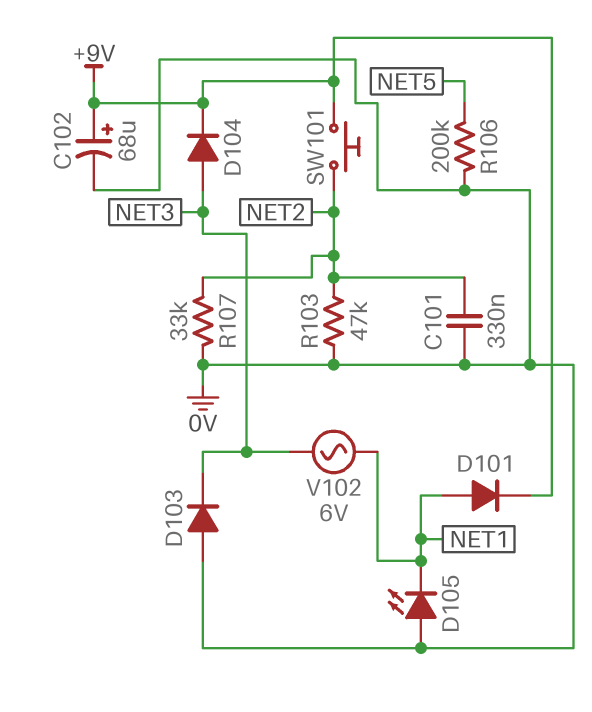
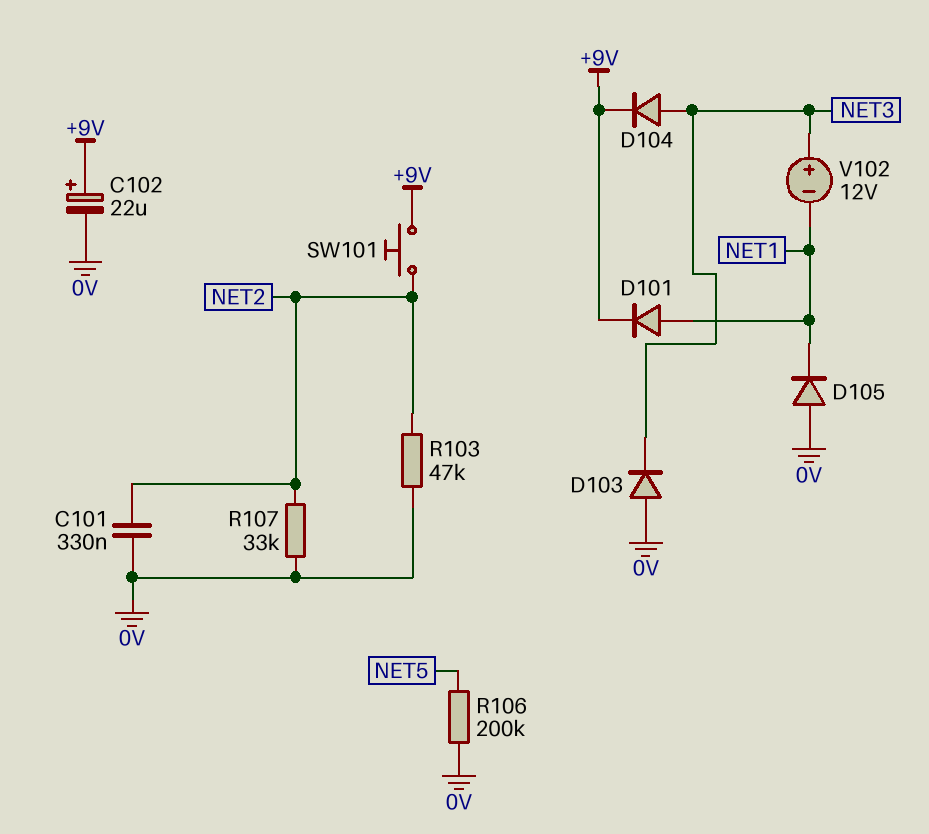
C102: 68uF (plus +9V, minus 0V) -> 22uF (plus +9V, minus 0V)
D105: LED (A 0V, K NET1) -> diode (A 0V, K NET1)
V102: AC 6V (NET1, NET3) -> 12V (plus NET3, minus NET1)

